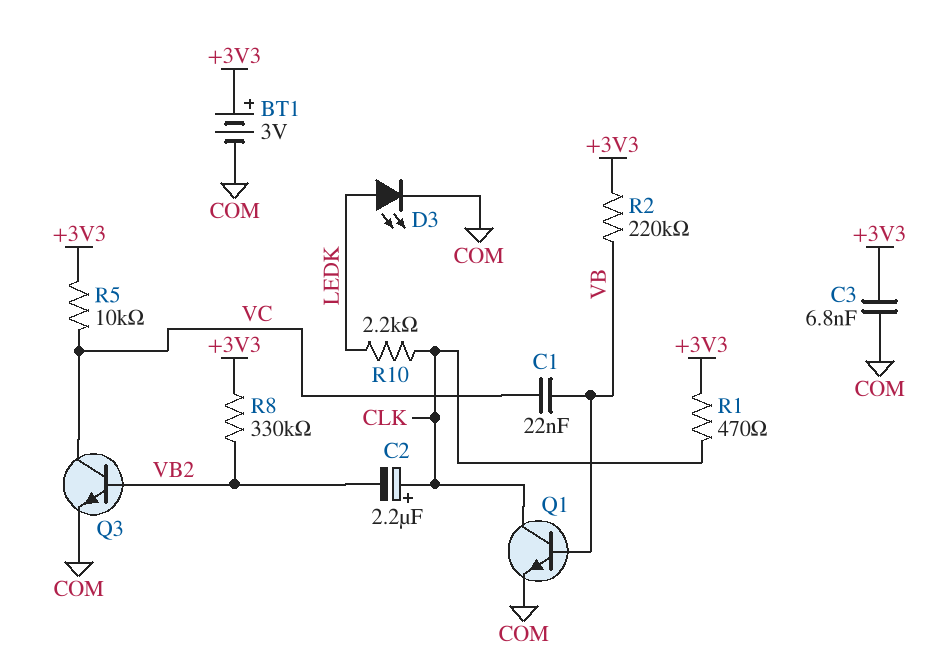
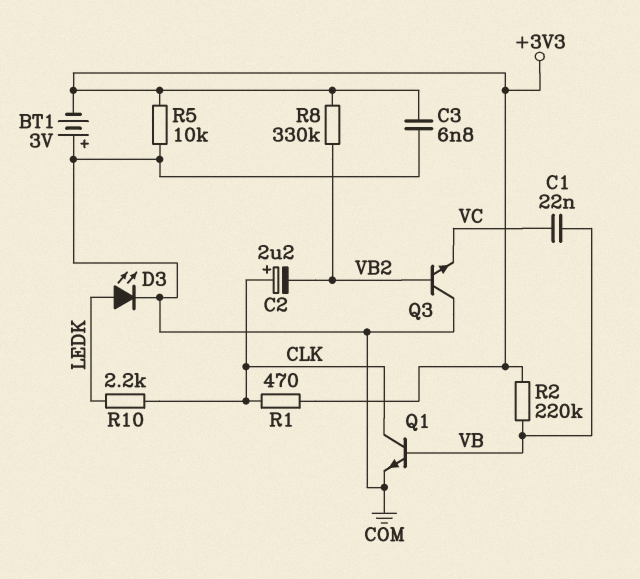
BT1: 3V (plus +3V3, minus COM) -> 3V (plus COM, minus +3V3)
Q3: NPN (B VB2, C VC, E COM) -> NPN (B VB2, C COM, E VC)
R5: 10k (+3V3, VC) -> 10k (+3V3, COM)

